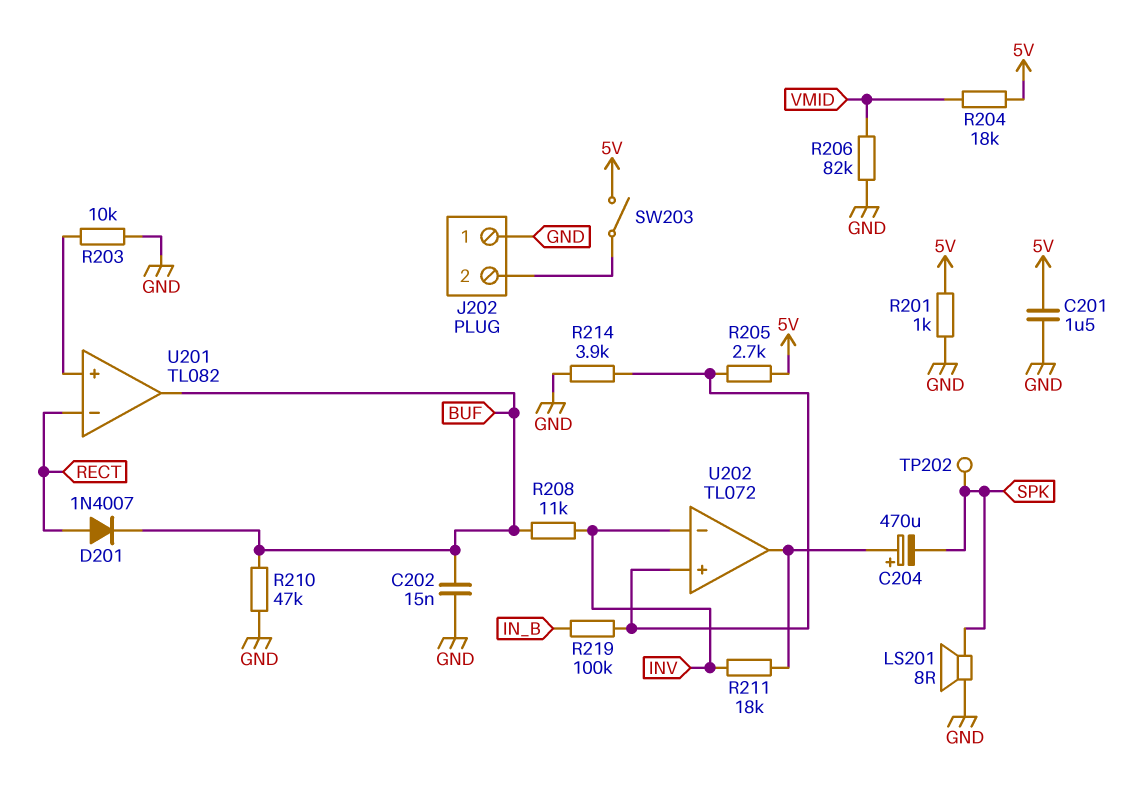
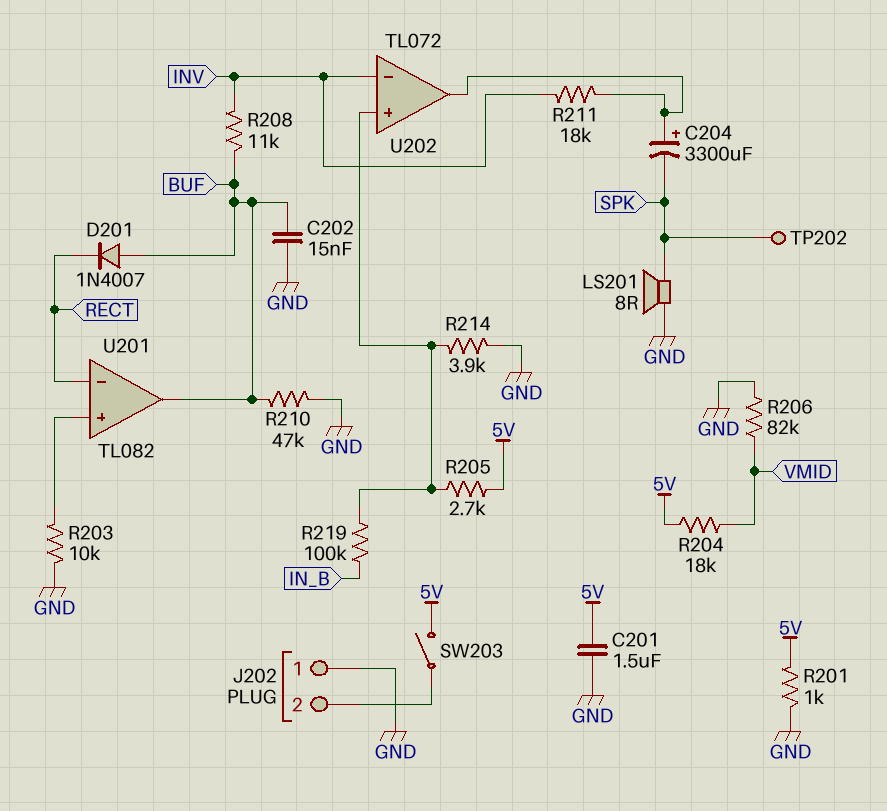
C204: 470uF (plus U202/out, minus SPK) -> 3300uF (plus U202/out, minus SPK)
D201: diode 1N4007 (A RECT, K BUF) -> diode 1N4007 (A BUF, K RECT)

